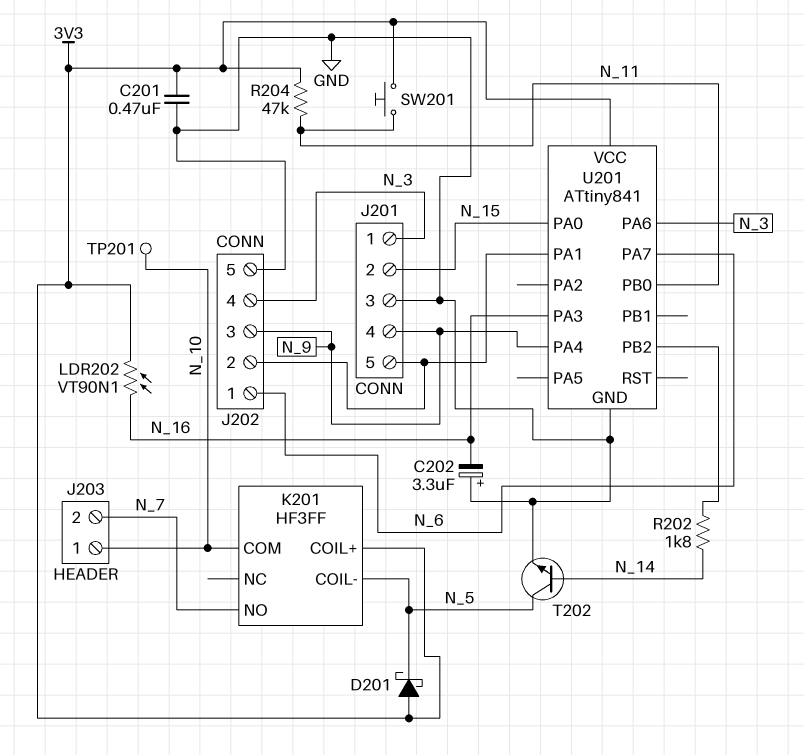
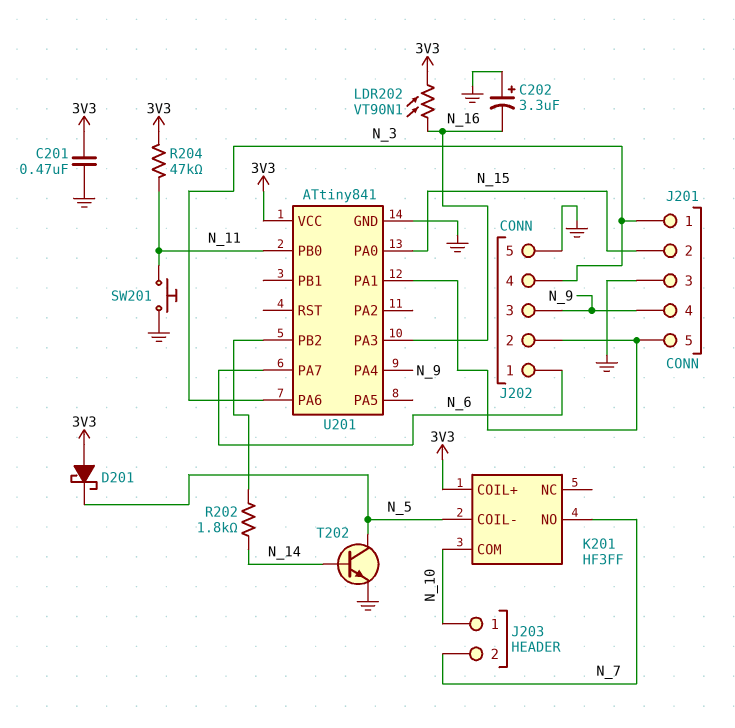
SW201: button (3V3, N_11) -> button (GND, N_11)
TP201: test point (N_10) -> none

